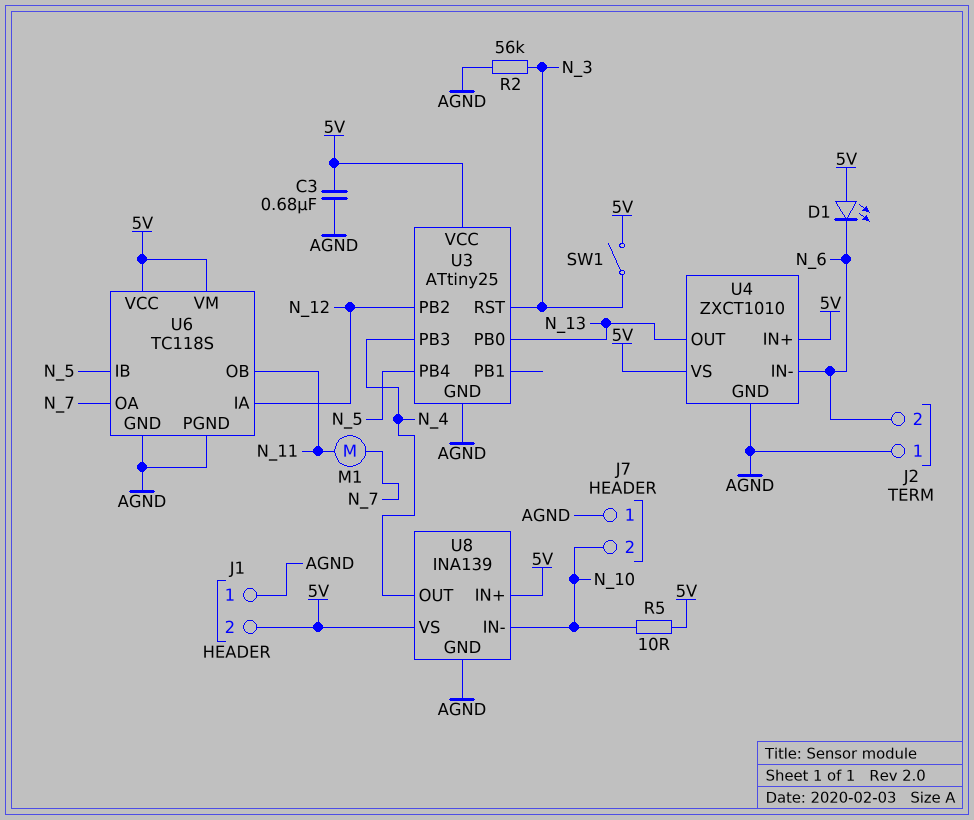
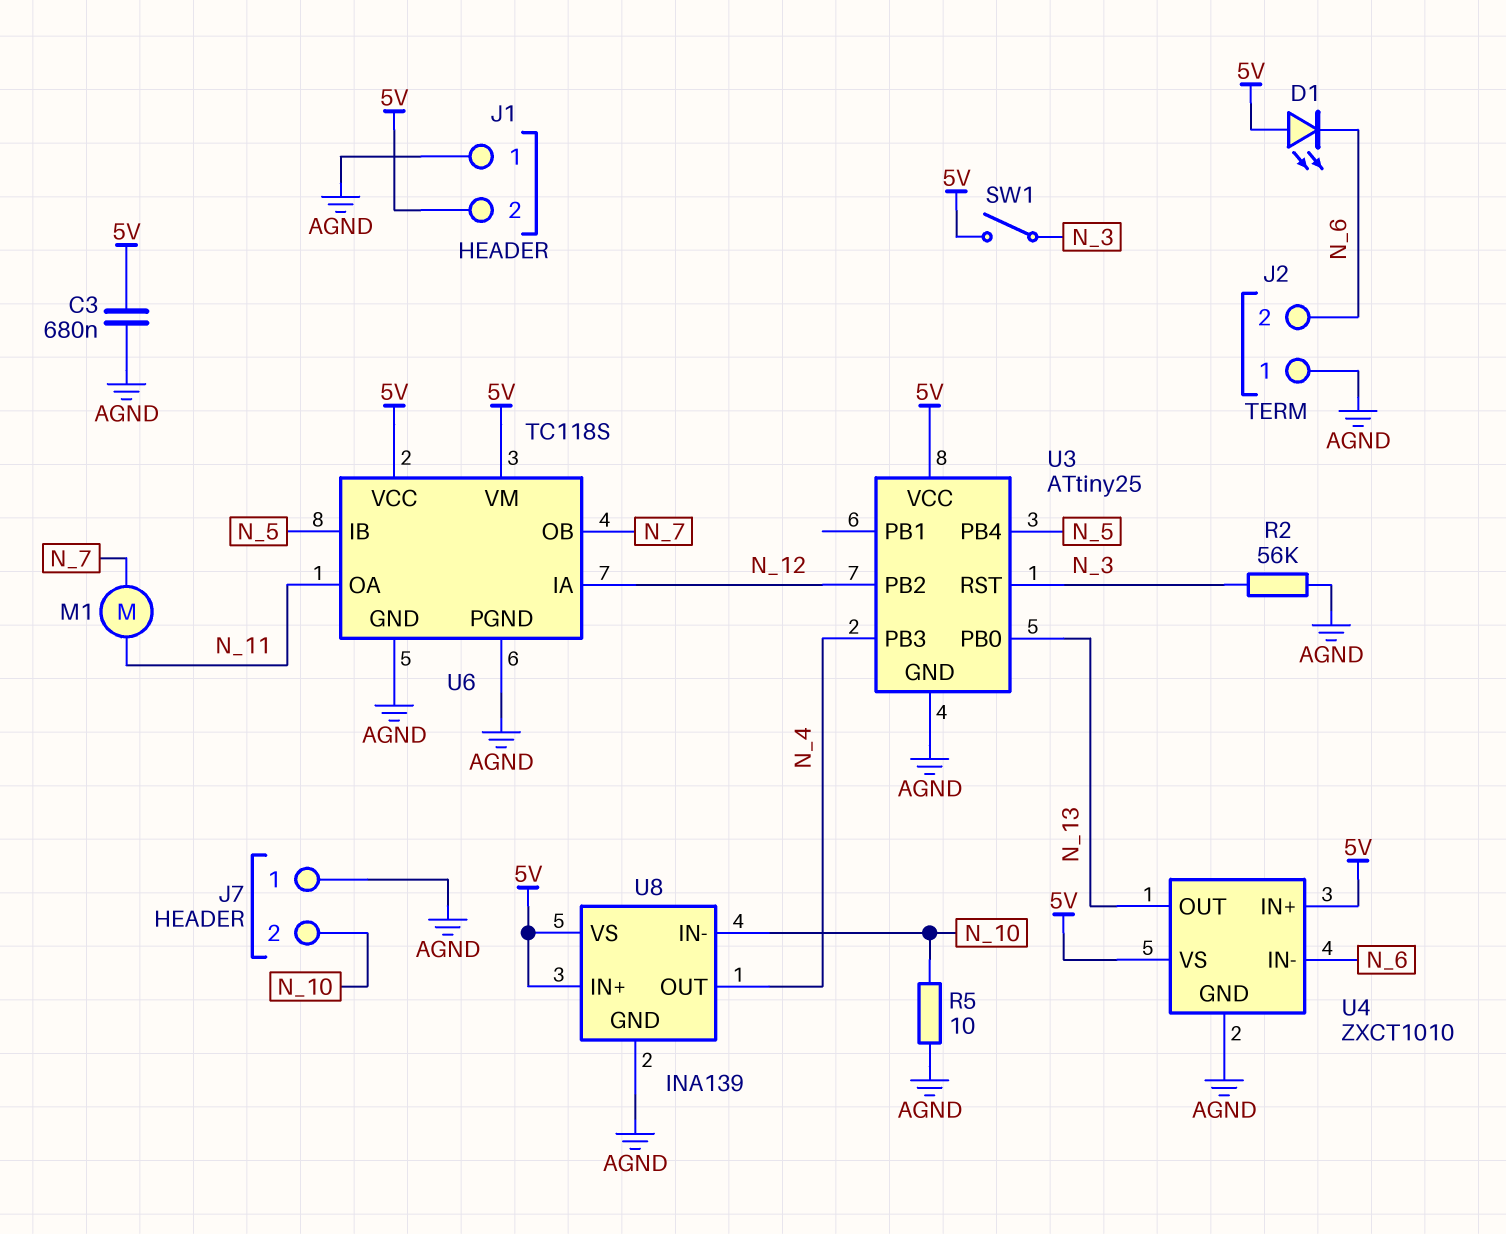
R5: 10 (5V, N_10) -> 10 (AGND, N_10)
U6 pin OA: N_7 -> N_11
U6 pin OB: N_11 -> N_7

